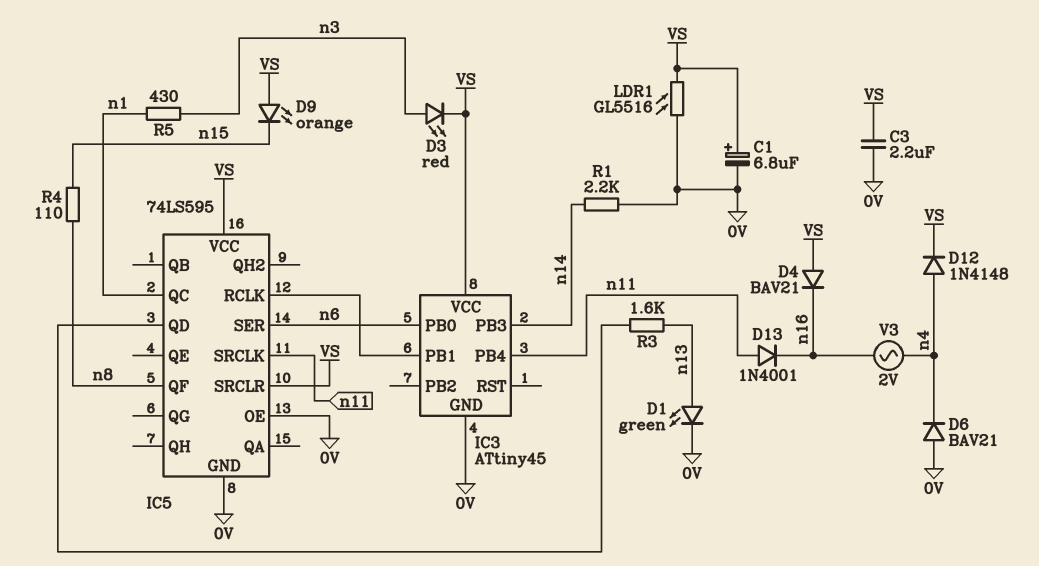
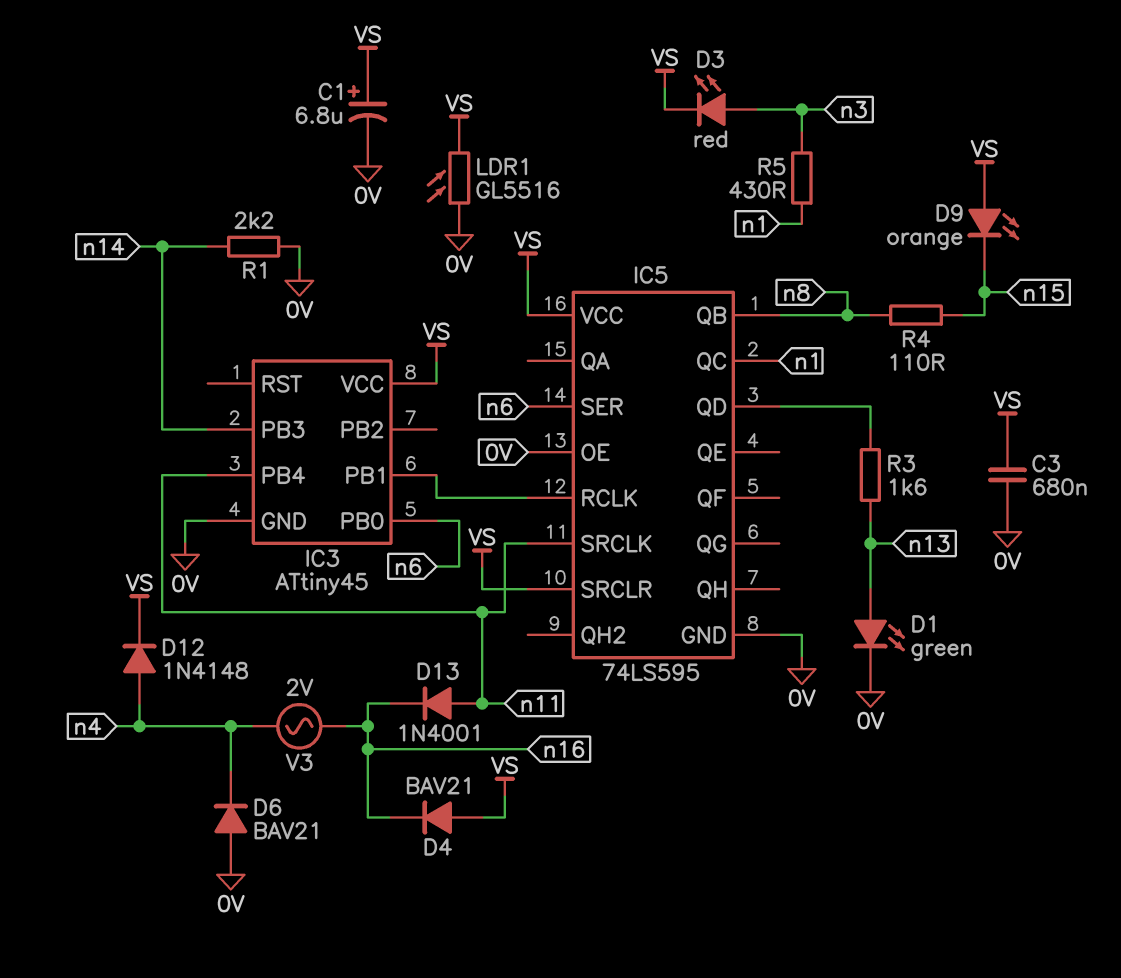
C3: 2.2uF (0V, VS) -> 680nF (0V, VS)
IC5 pin QB: none -> n8
IC5 pin QF: n8 -> none

